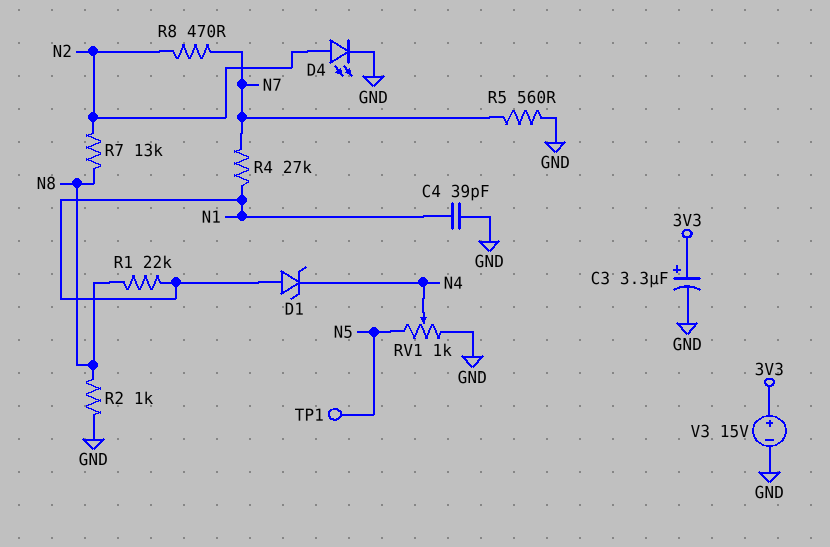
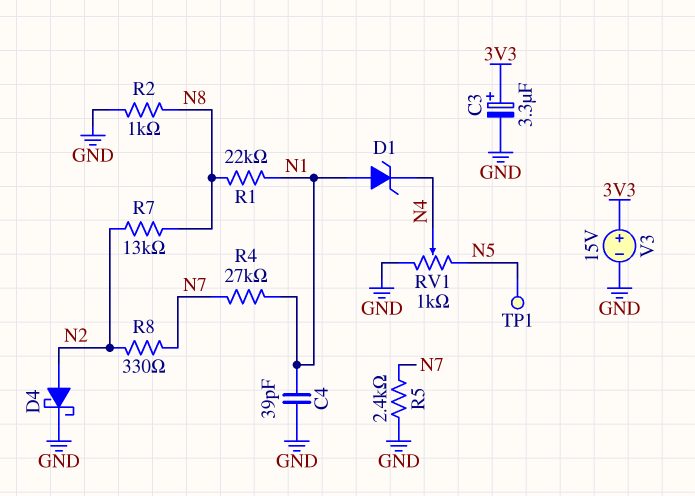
D4: LED (A N2, K GND) -> schottky (A N2, K GND)
R5: 560 (GND, N7) -> 2.4k (GND, N7)
R8: 470 (N2, N7) -> 330 (N2, N7)

